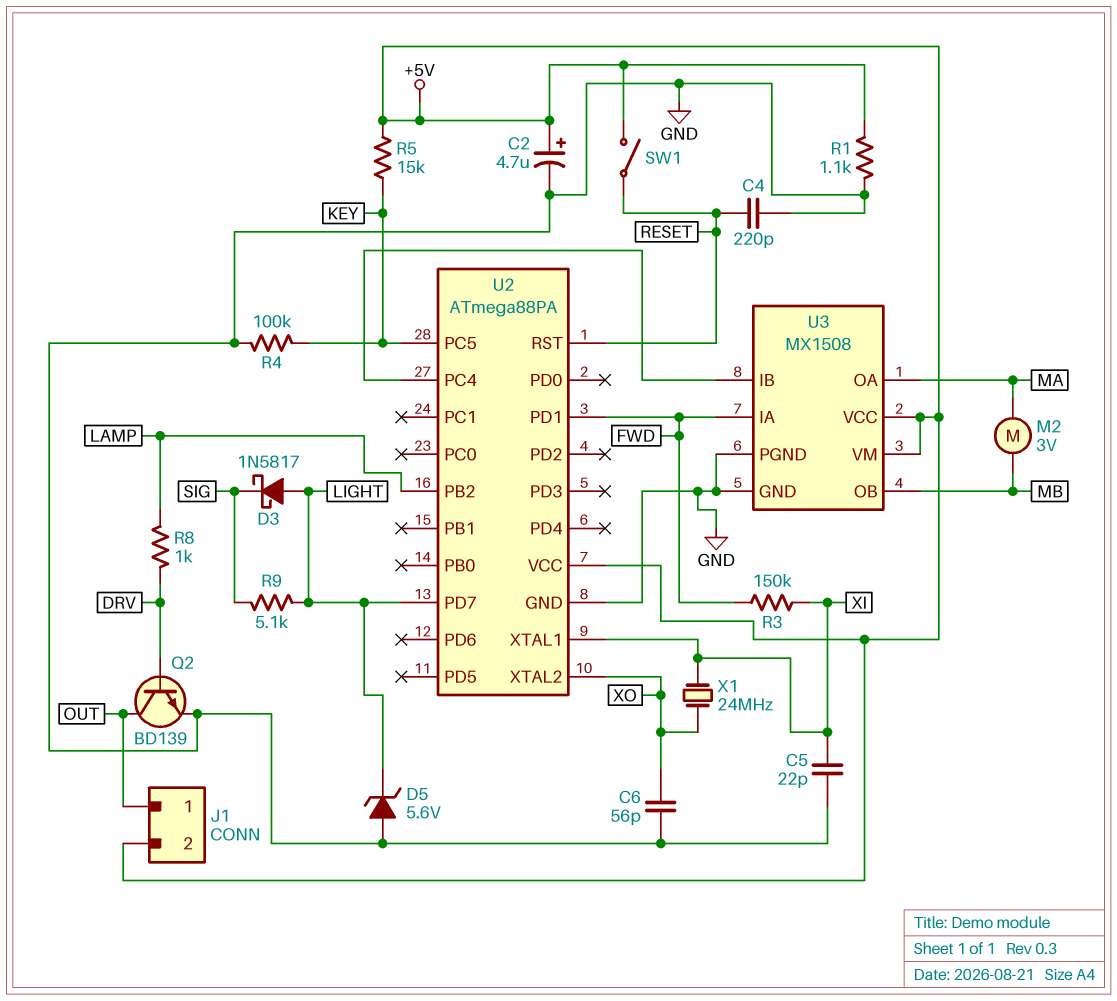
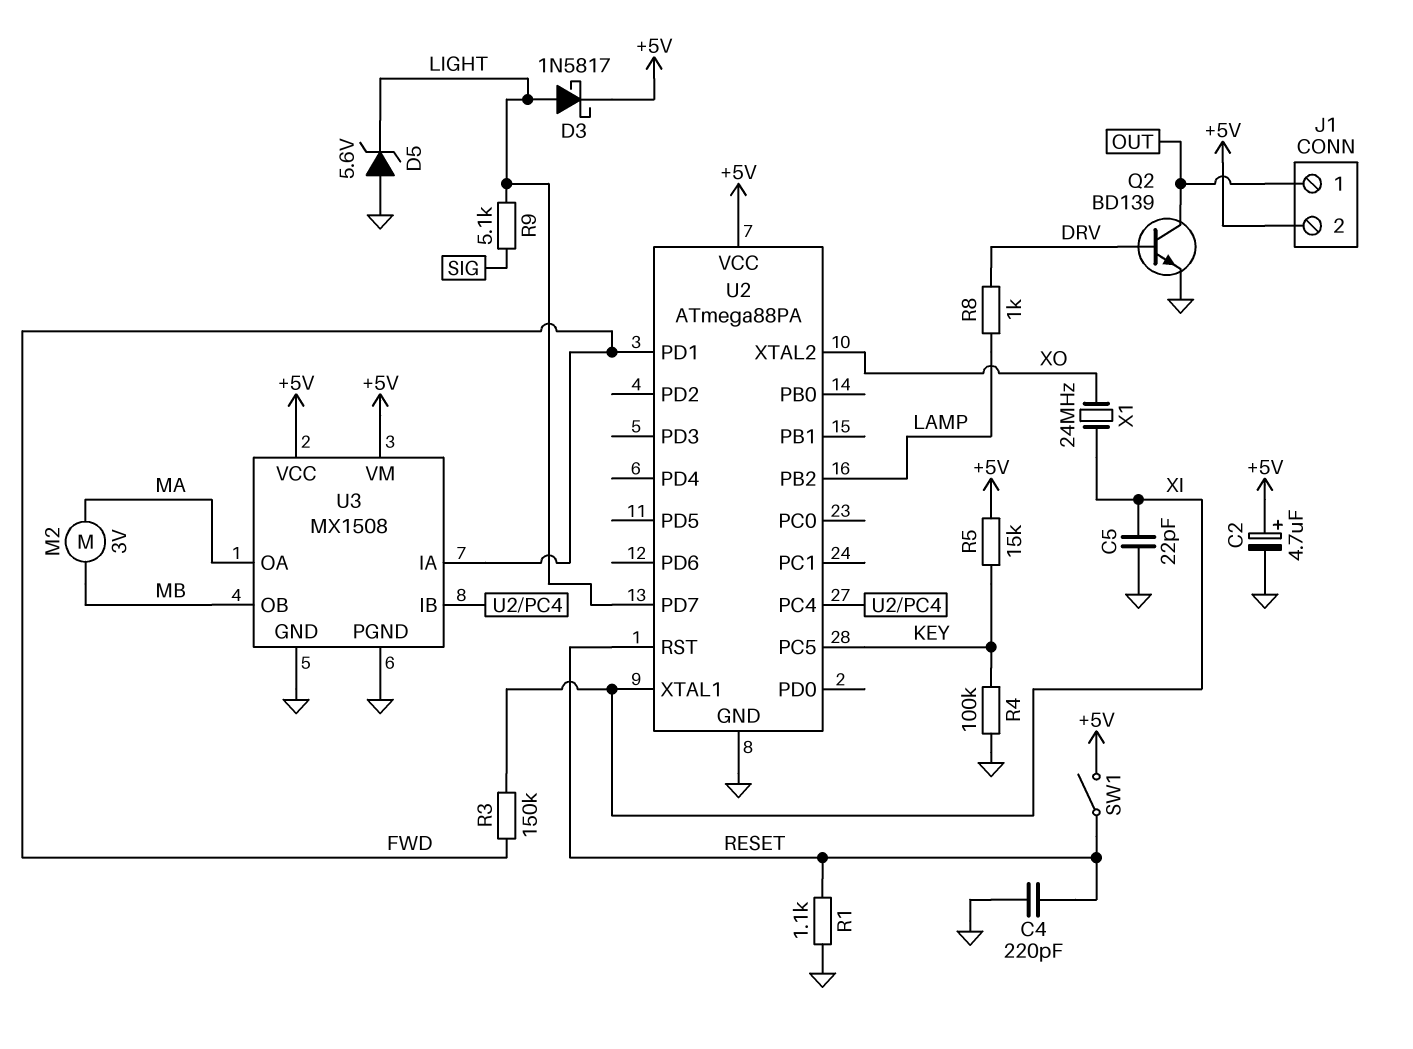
C6: 56pF (GND, XO) -> none
D3: schottky 1N5817 (A LIGHT, K SIG) -> schottky 1N5817 (A LIGHT, K +5V)
R1: 1.1k (+5V, GND) -> 1.1k (GND, RESET)

